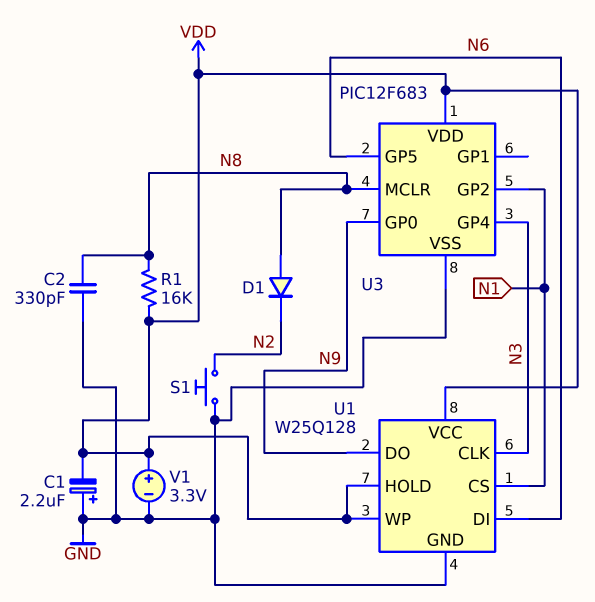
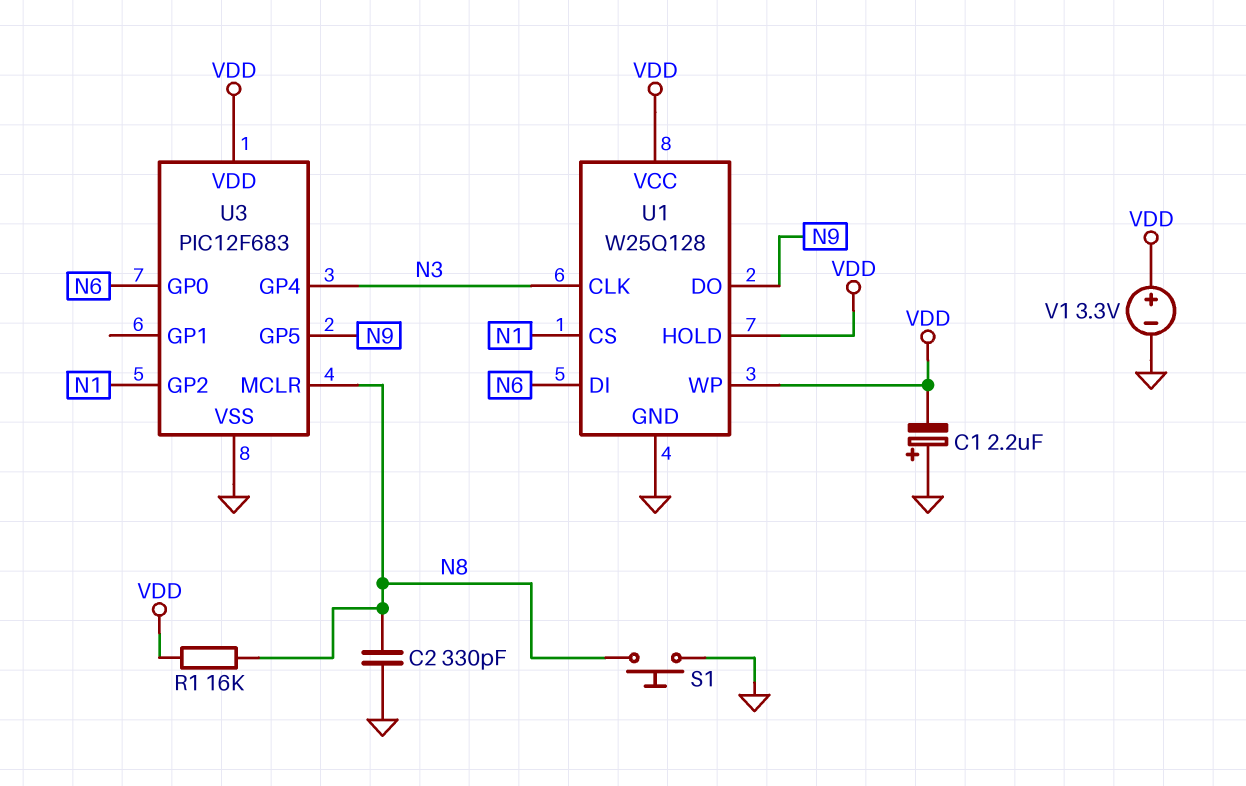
D1: diode (A N8, K N2) -> none
S1: button (GND, N2) -> button (GND, N8)
U3 pin GP0: N9 -> N6
U3 pin GP5: N6 -> N9

